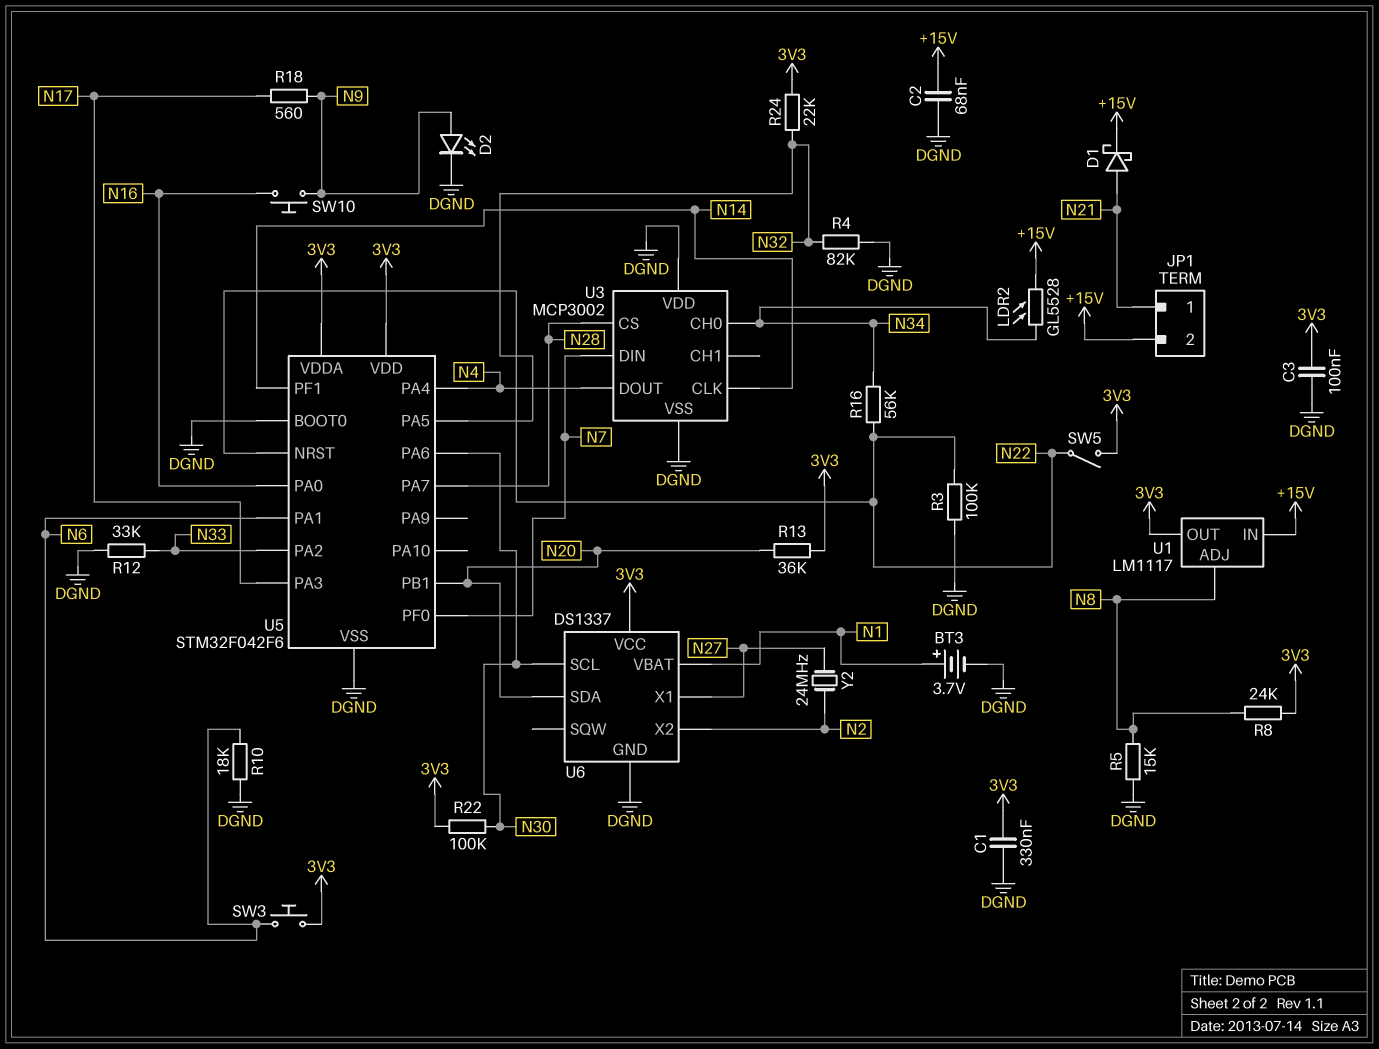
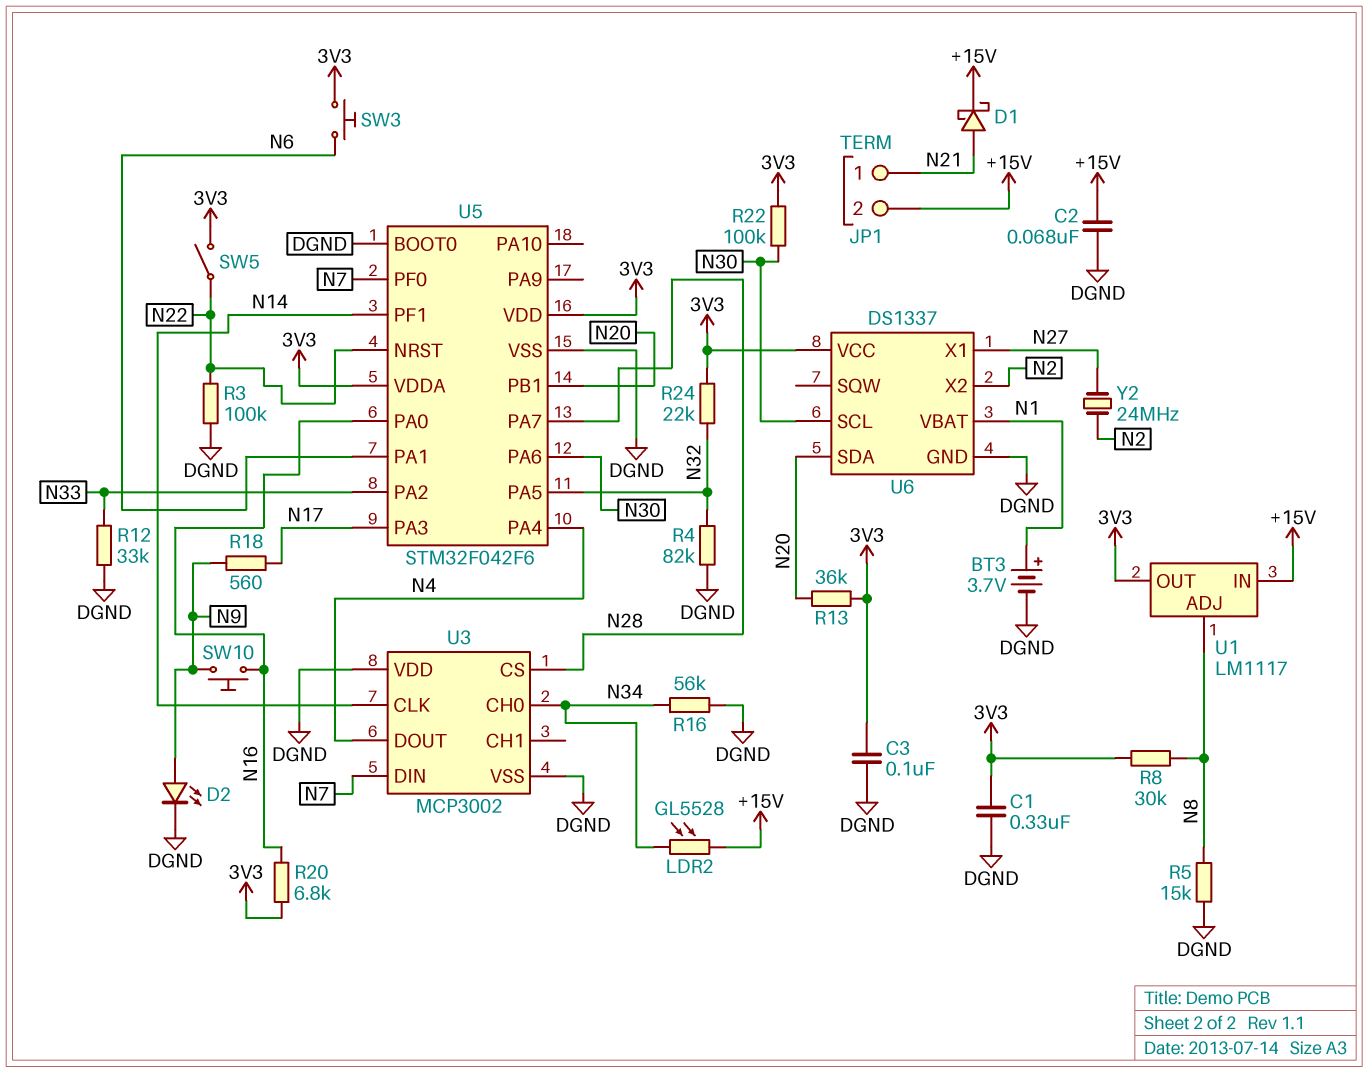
R8: 24k (3V3, N8) -> 30k (3V3, N8)
R10: 18k (DGND, N6) -> none
R16: 56k (N22, N34) -> 56k (DGND, N34)
R20: none -> 6.8k (3V3, N16)

